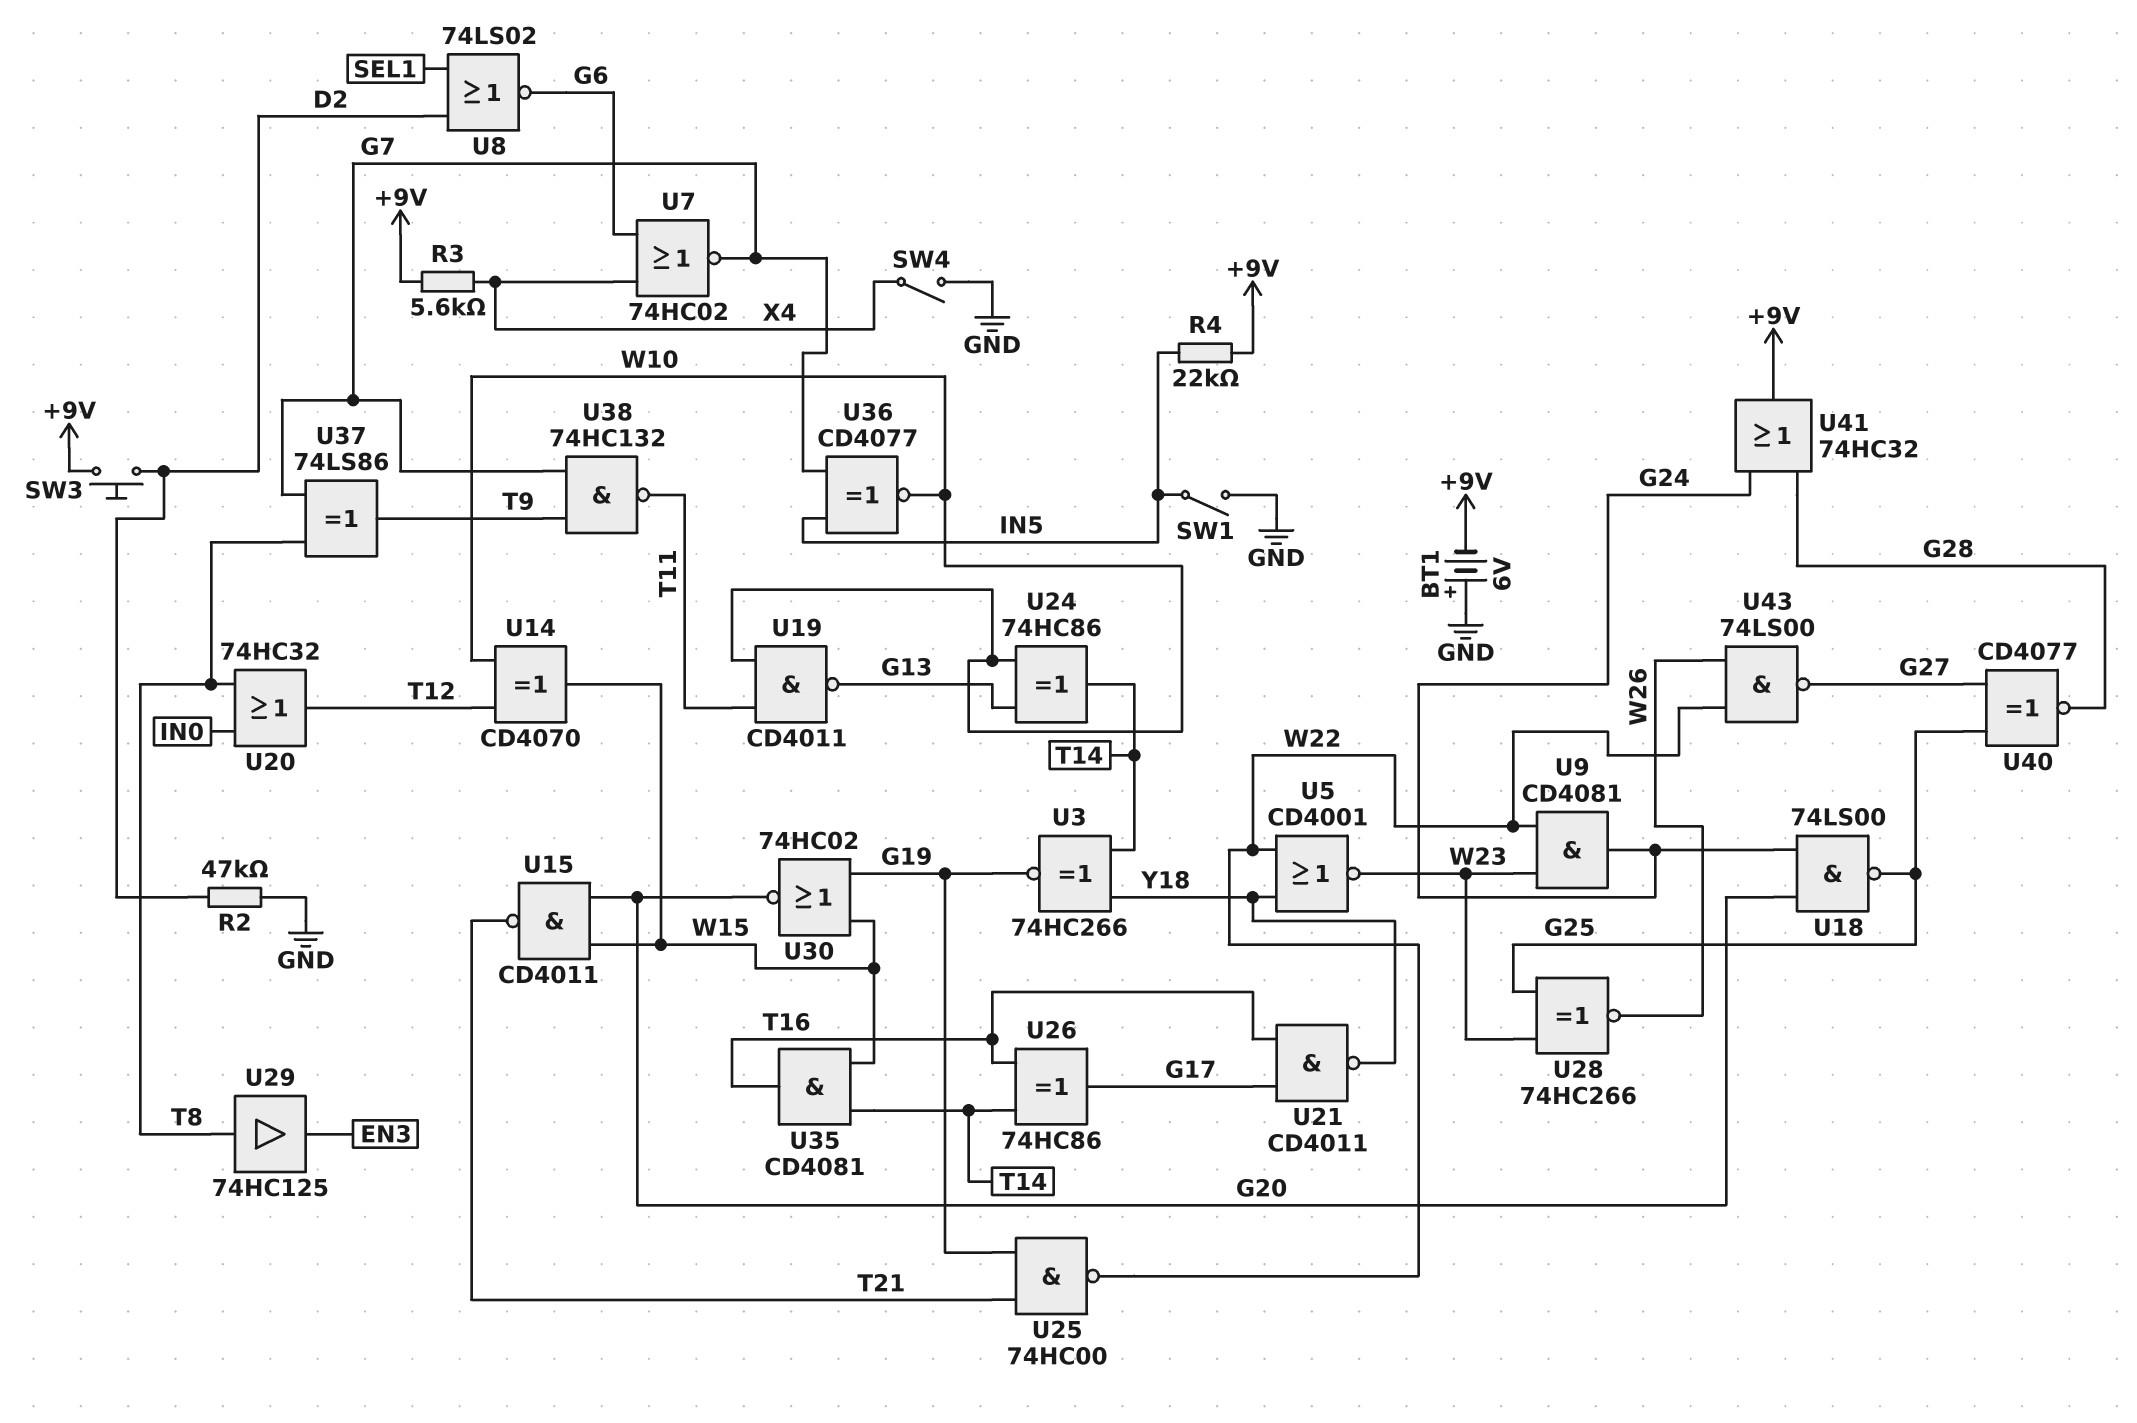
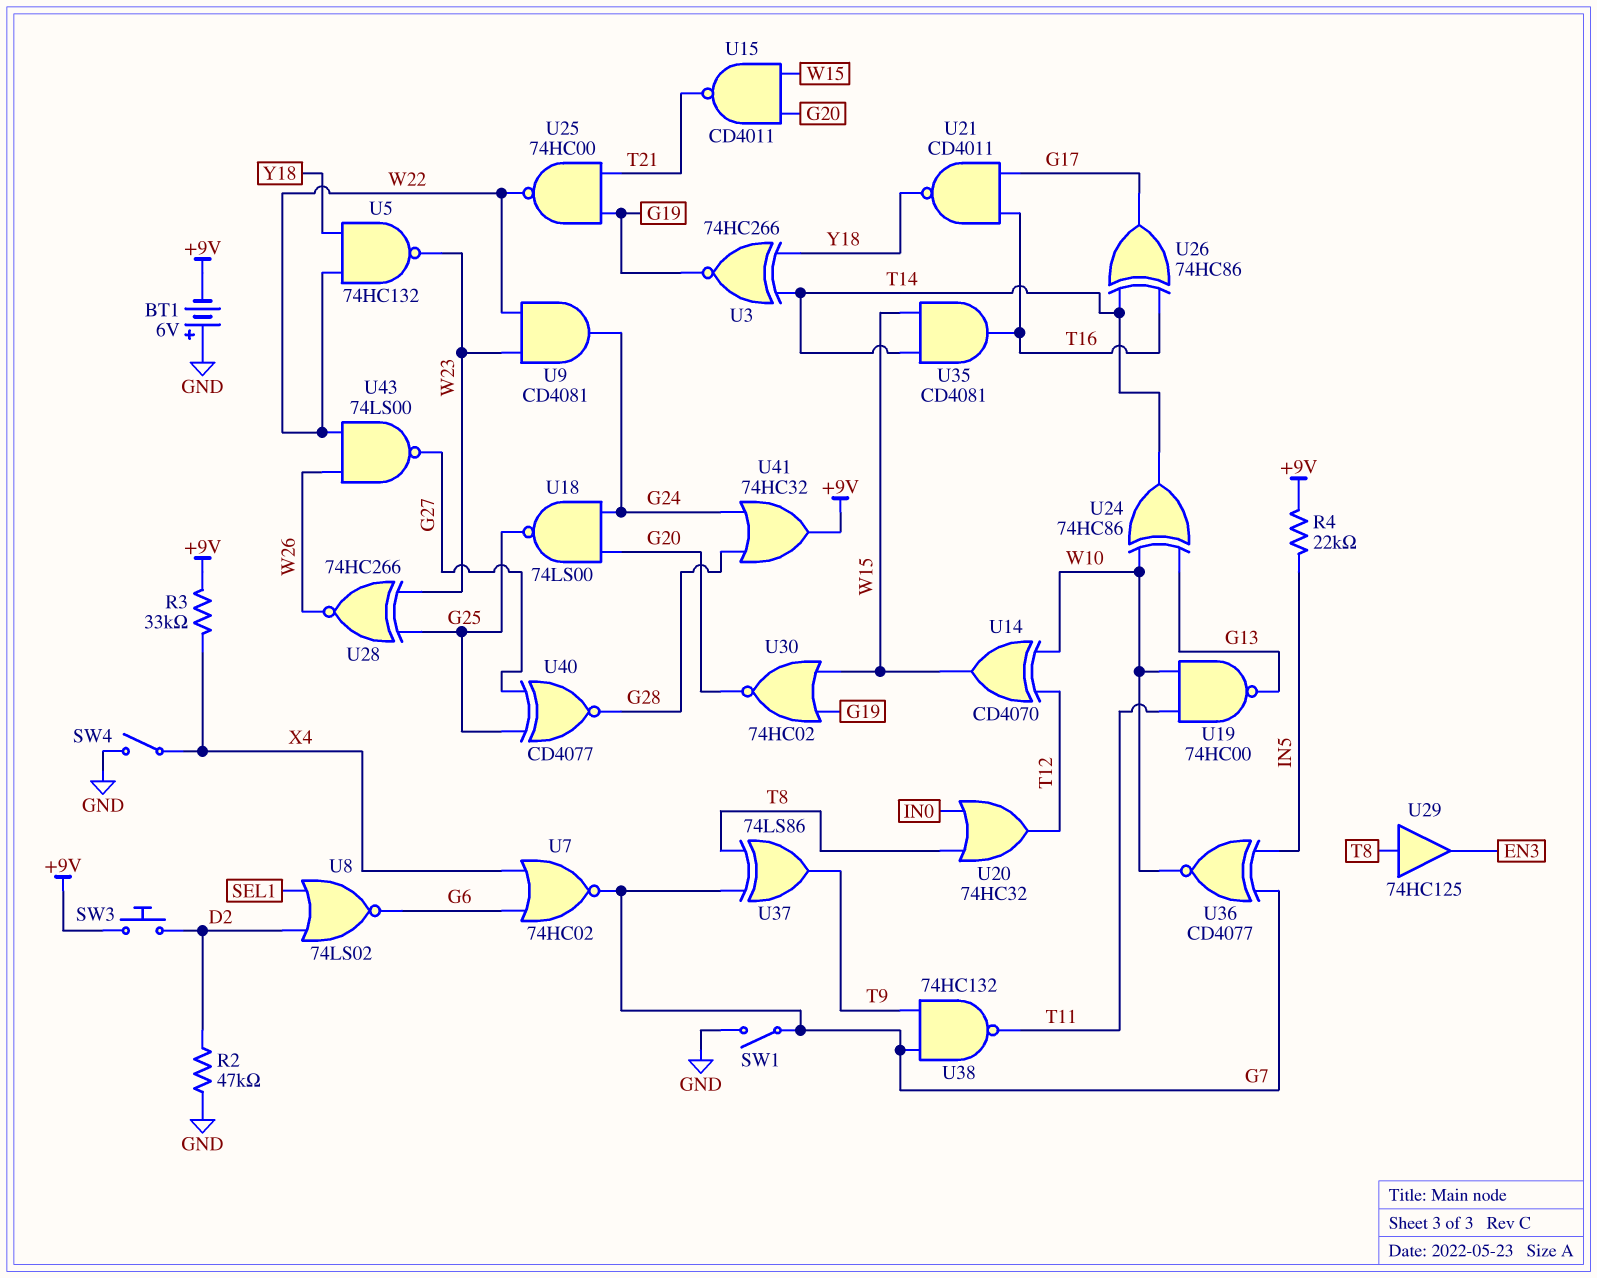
R3: 5.6k (+9V, X4) -> 33k (+9V, X4)
SW1: switch (GND, IN5) -> switch (G7, GND)
U5: NOR CD4001 (in W22, in Y18, out W23) -> NAND 74HC132 (in W22, in Y18, out W23)
U19: NAND CD4011 (in T11, in W10, out G13) -> NAND 74HC00 (in T11, in W10, out G13)

